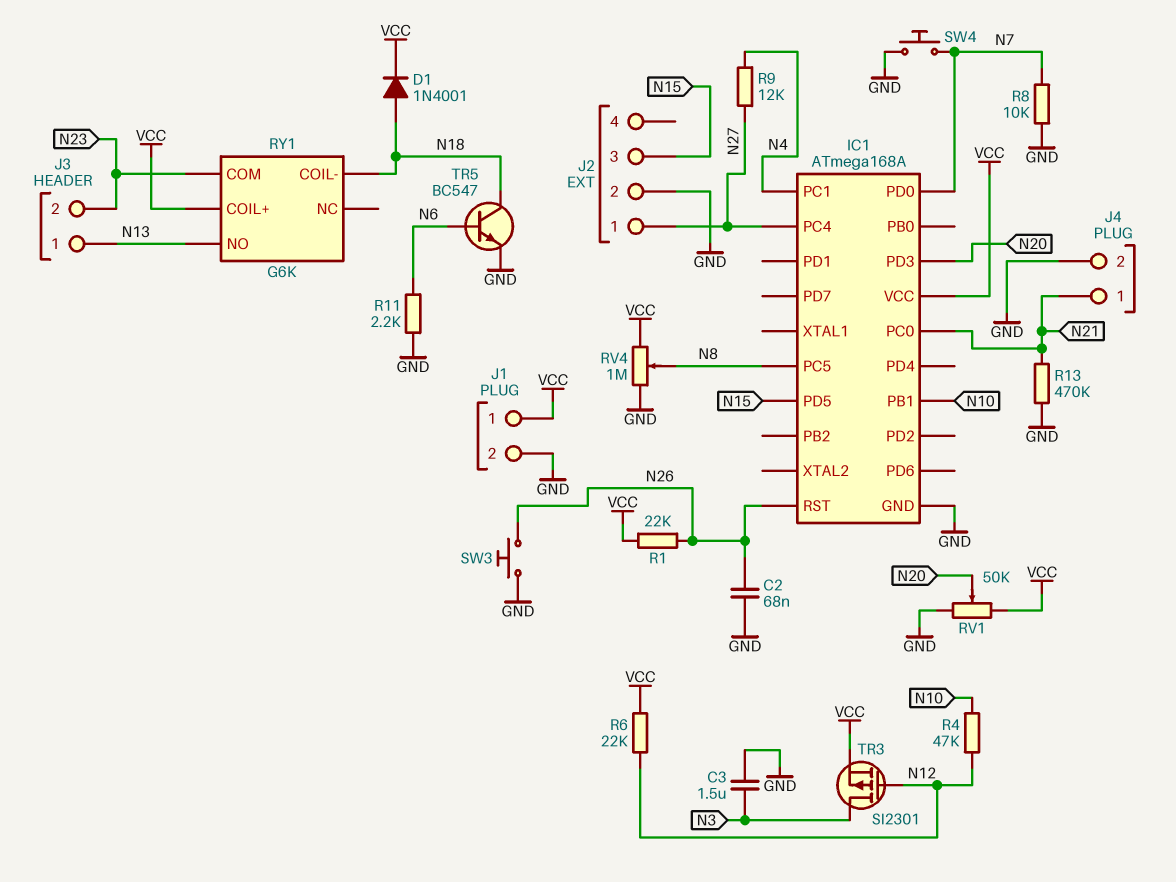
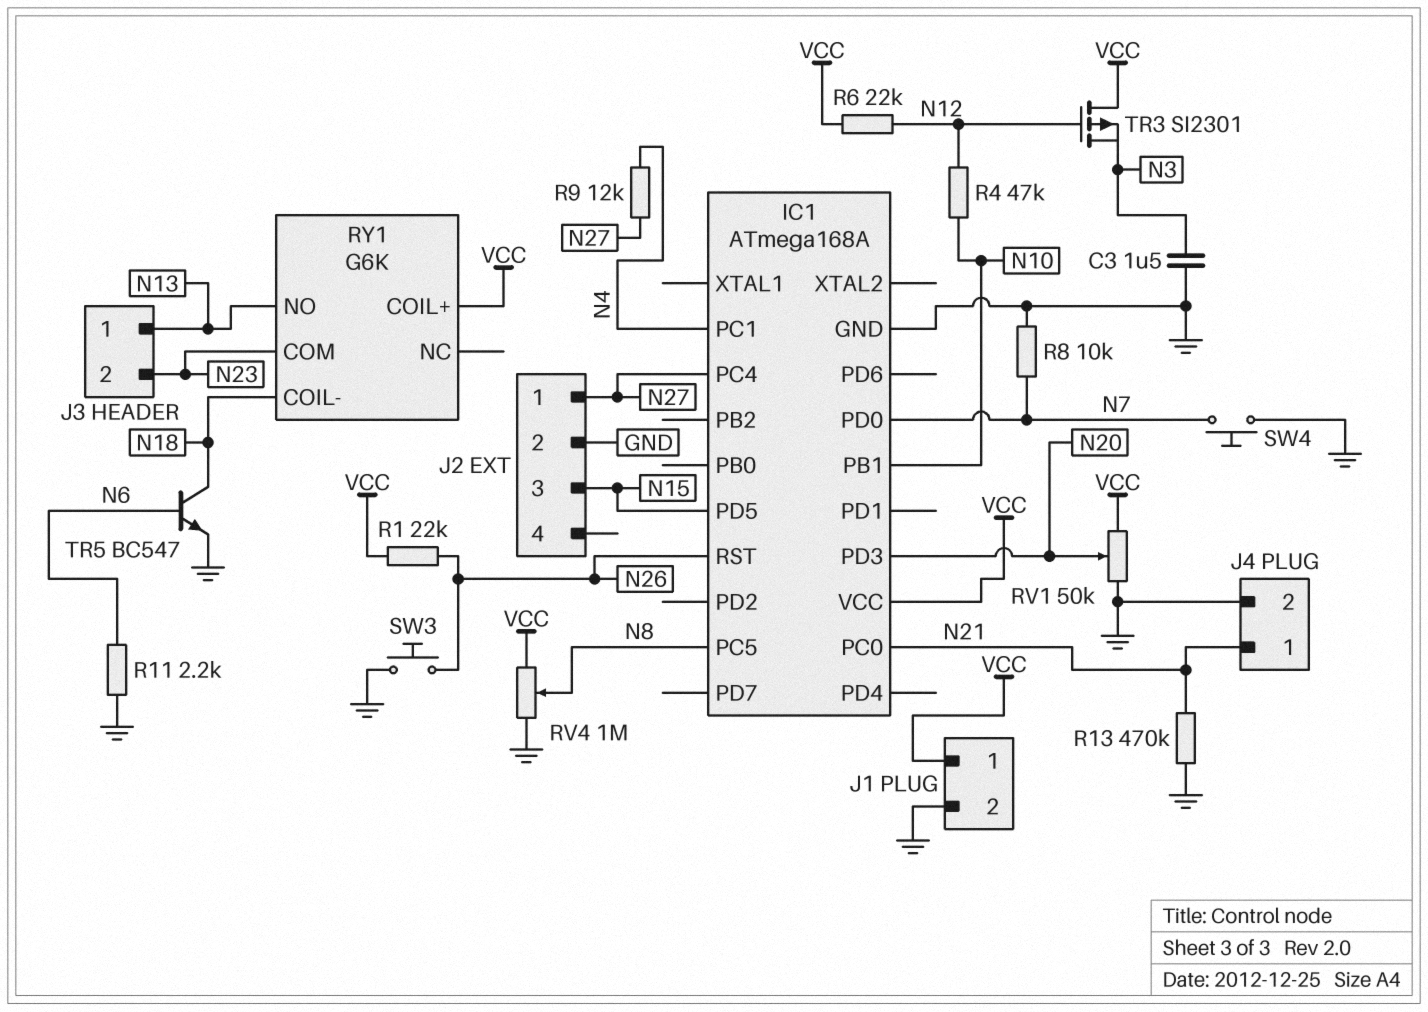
C2: 68nF (GND, N26) -> none
D1: diode 1N4001 (A N18, K VCC) -> none
TR3: PMOS SI2301 (G N12, D N3, S VCC) -> PMOS SI2301 (G N12, D VCC, S N3)

